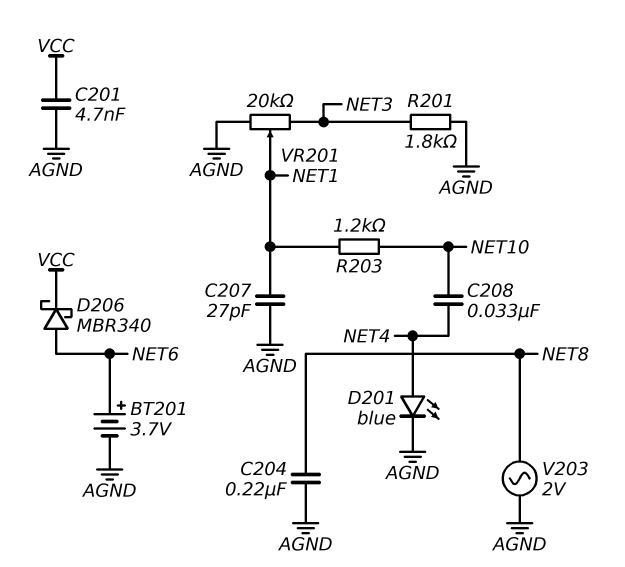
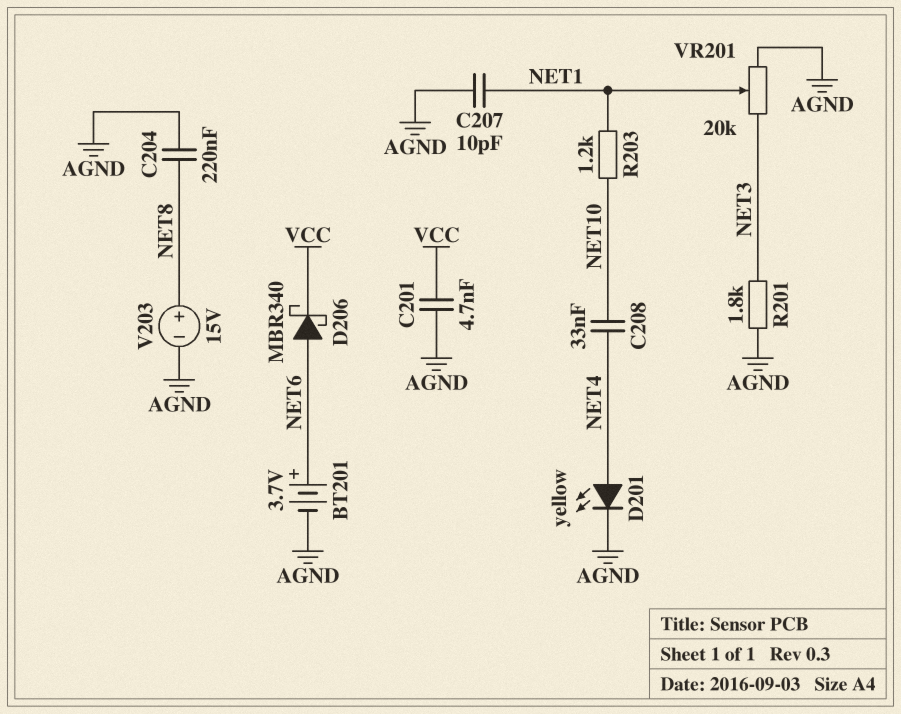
C207: 27pF (AGND, NET1) -> 10pF (AGND, NET1)
D201: LED blue (A NET4, K AGND) -> LED yellow (A NET4, K AGND)
V203: AC 2V (AGND, NET8) -> 15V (plus NET8, minus AGND)

